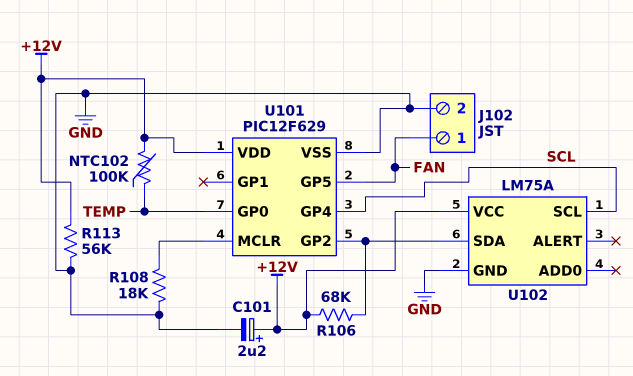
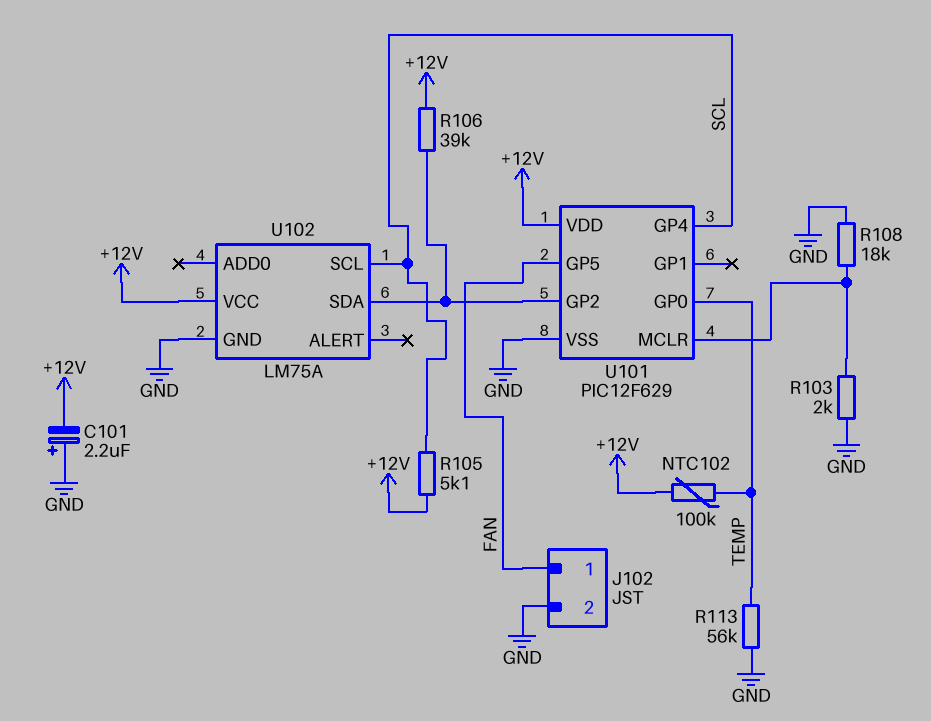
C101: 2.2uF (plus +12V, minus GND) -> 2.2uF (plus GND, minus +12V)
R103: none -> 2k (GND, U101/MCLR)
R105: none -> 5.1k (+12V, SCL)
R106: 68k (+12V, U101/GP2) -> 39k (+12V, U101/GP2)
R113: 56k (+12V, GND) -> 56k (GND, TEMP)

